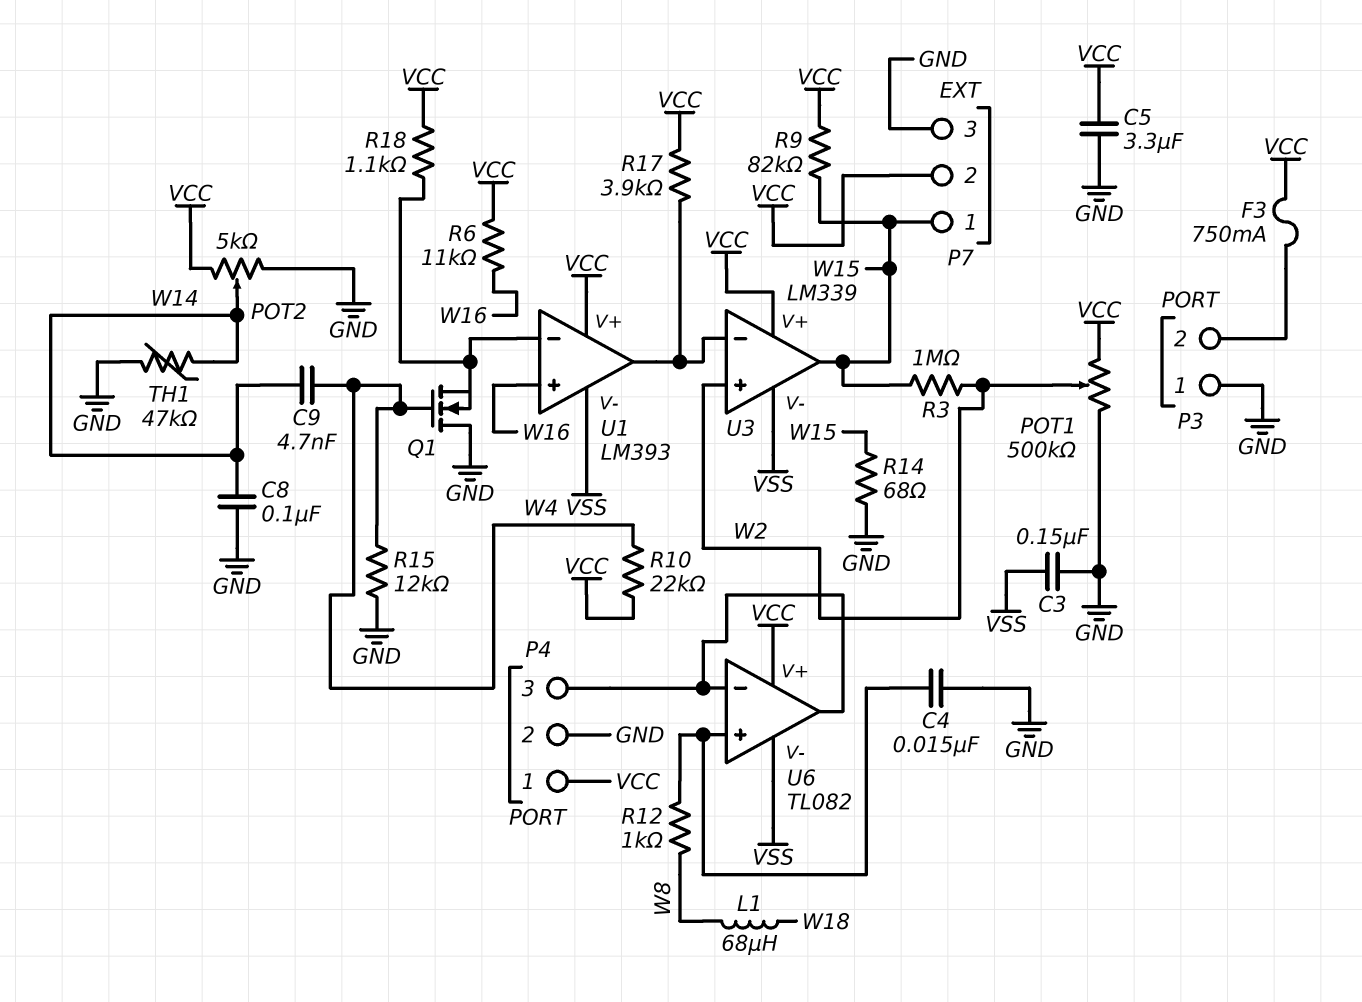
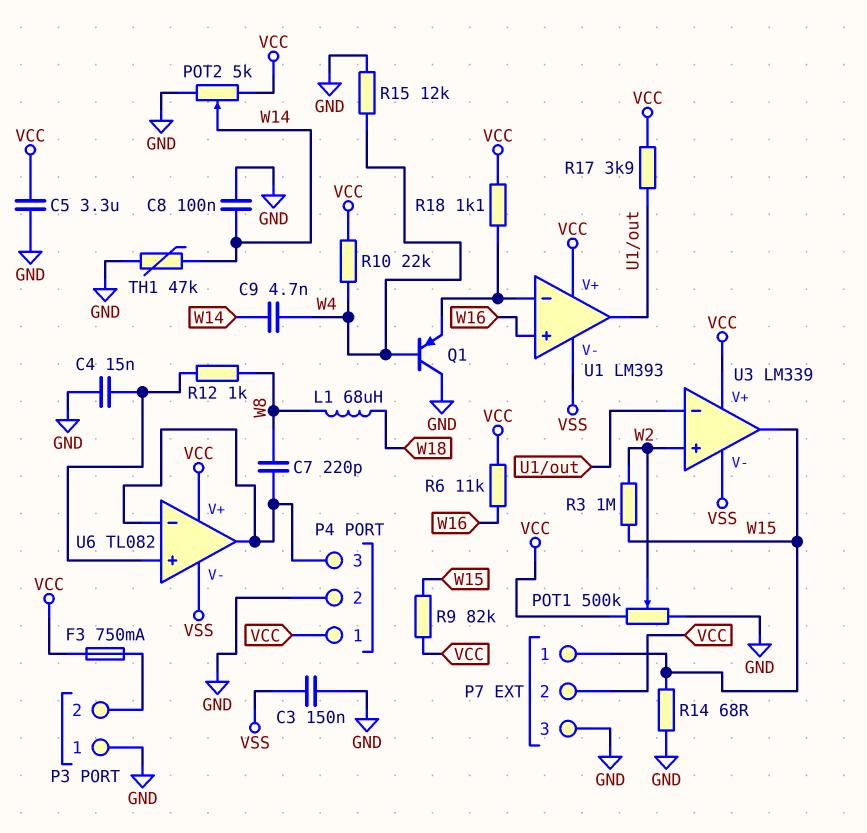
C7: none -> 220pF (P4/3, W8)
Q1: NMOS (G W4, D GND, S U1/in-) -> PNP (B W4, C GND, E U1/in-)

